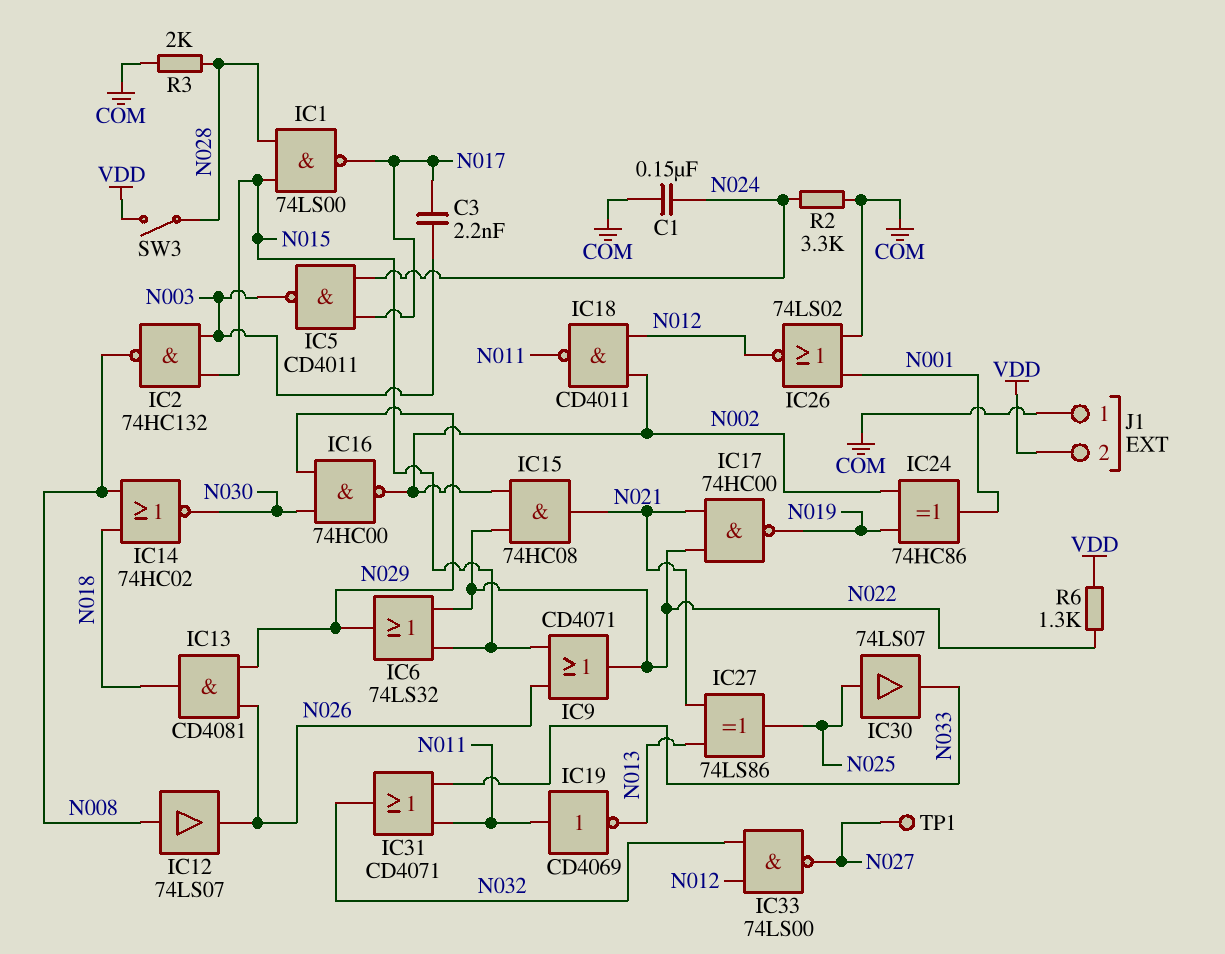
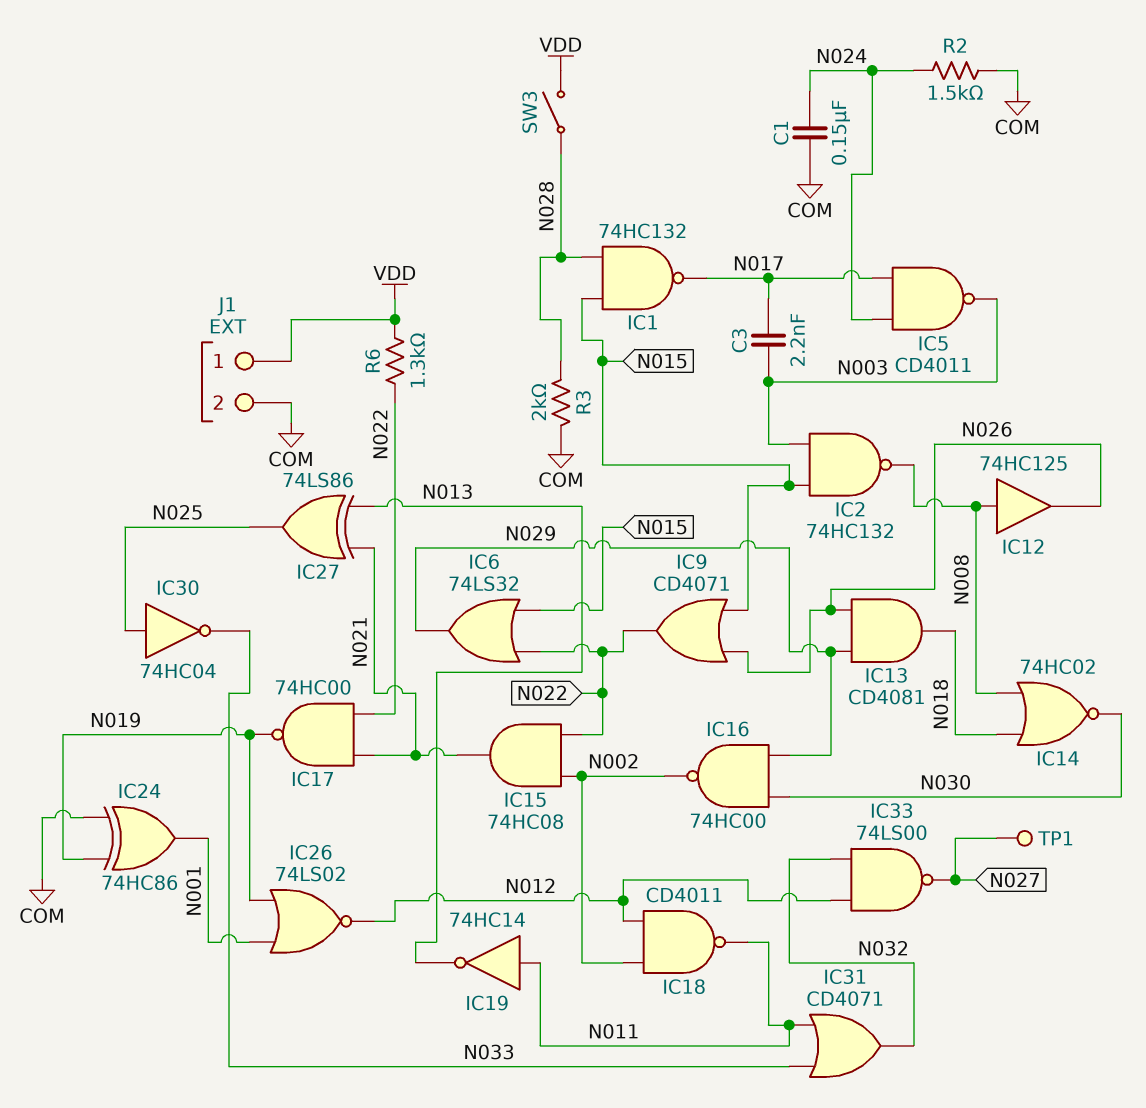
IC1: NAND 74LS00 (in N015, in N028, out N017) -> NAND 74HC132 (in N015, in N028, out N017)
IC12: buffer 74LS07 (in N008, out N026) -> buffer 74HC125 (in N008, out N026)
IC19: NOT CD4069 (in N011, out N013) -> NOT 74HC14 (in N011, out N013)
IC24: XOR 74HC86 (in N002, in N019, out N001) -> XOR 74HC86 (in COM, in N019, out N001)
IC26: NOR 74LS02 (in COM, in N001, out N012) -> NOR 74LS02 (in N001, in N019, out N012)
IC30: buffer 74LS07 (in N025, out N033) -> NOT 74HC04 (in N025, out N033)
J1 pin 1: COM -> VDD
J1 pin 2: VDD -> COM
R2: 3.3k (COM, N024) -> 1.5k (COM, N024)

